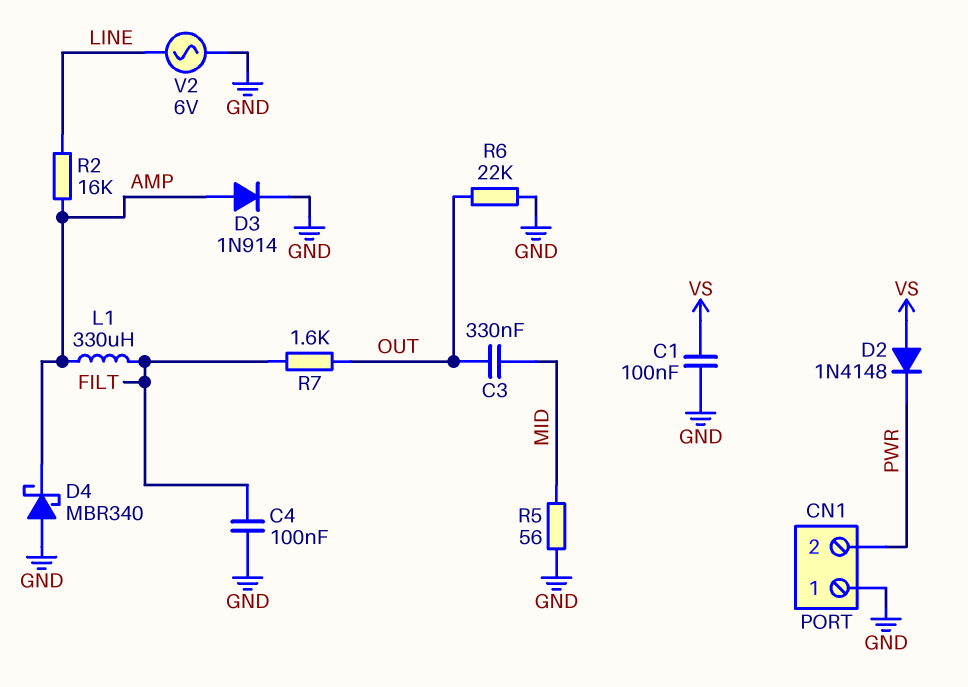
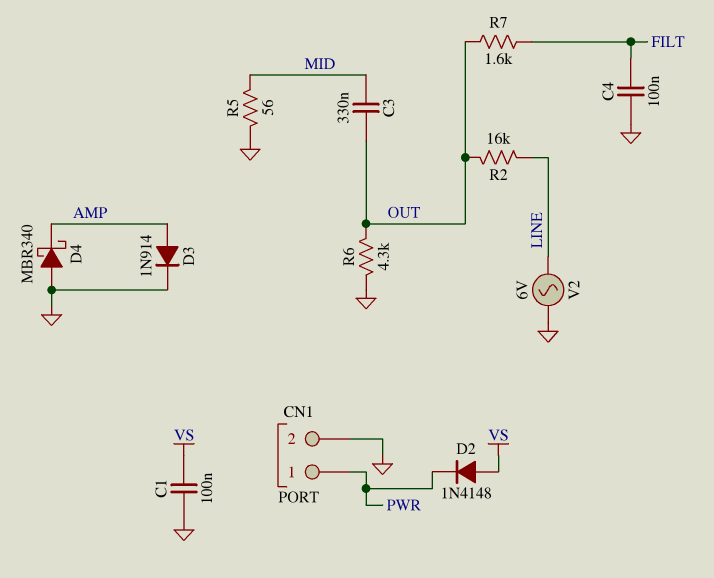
CN1 pin 1: GND -> PWR
CN1 pin 2: PWR -> GND
L1: 330uH (AMP, FILT) -> none
R2: 16k (AMP, LINE) -> 16k (LINE, OUT)
R6: 22k (GND, OUT) -> 4.3k (GND, OUT)

